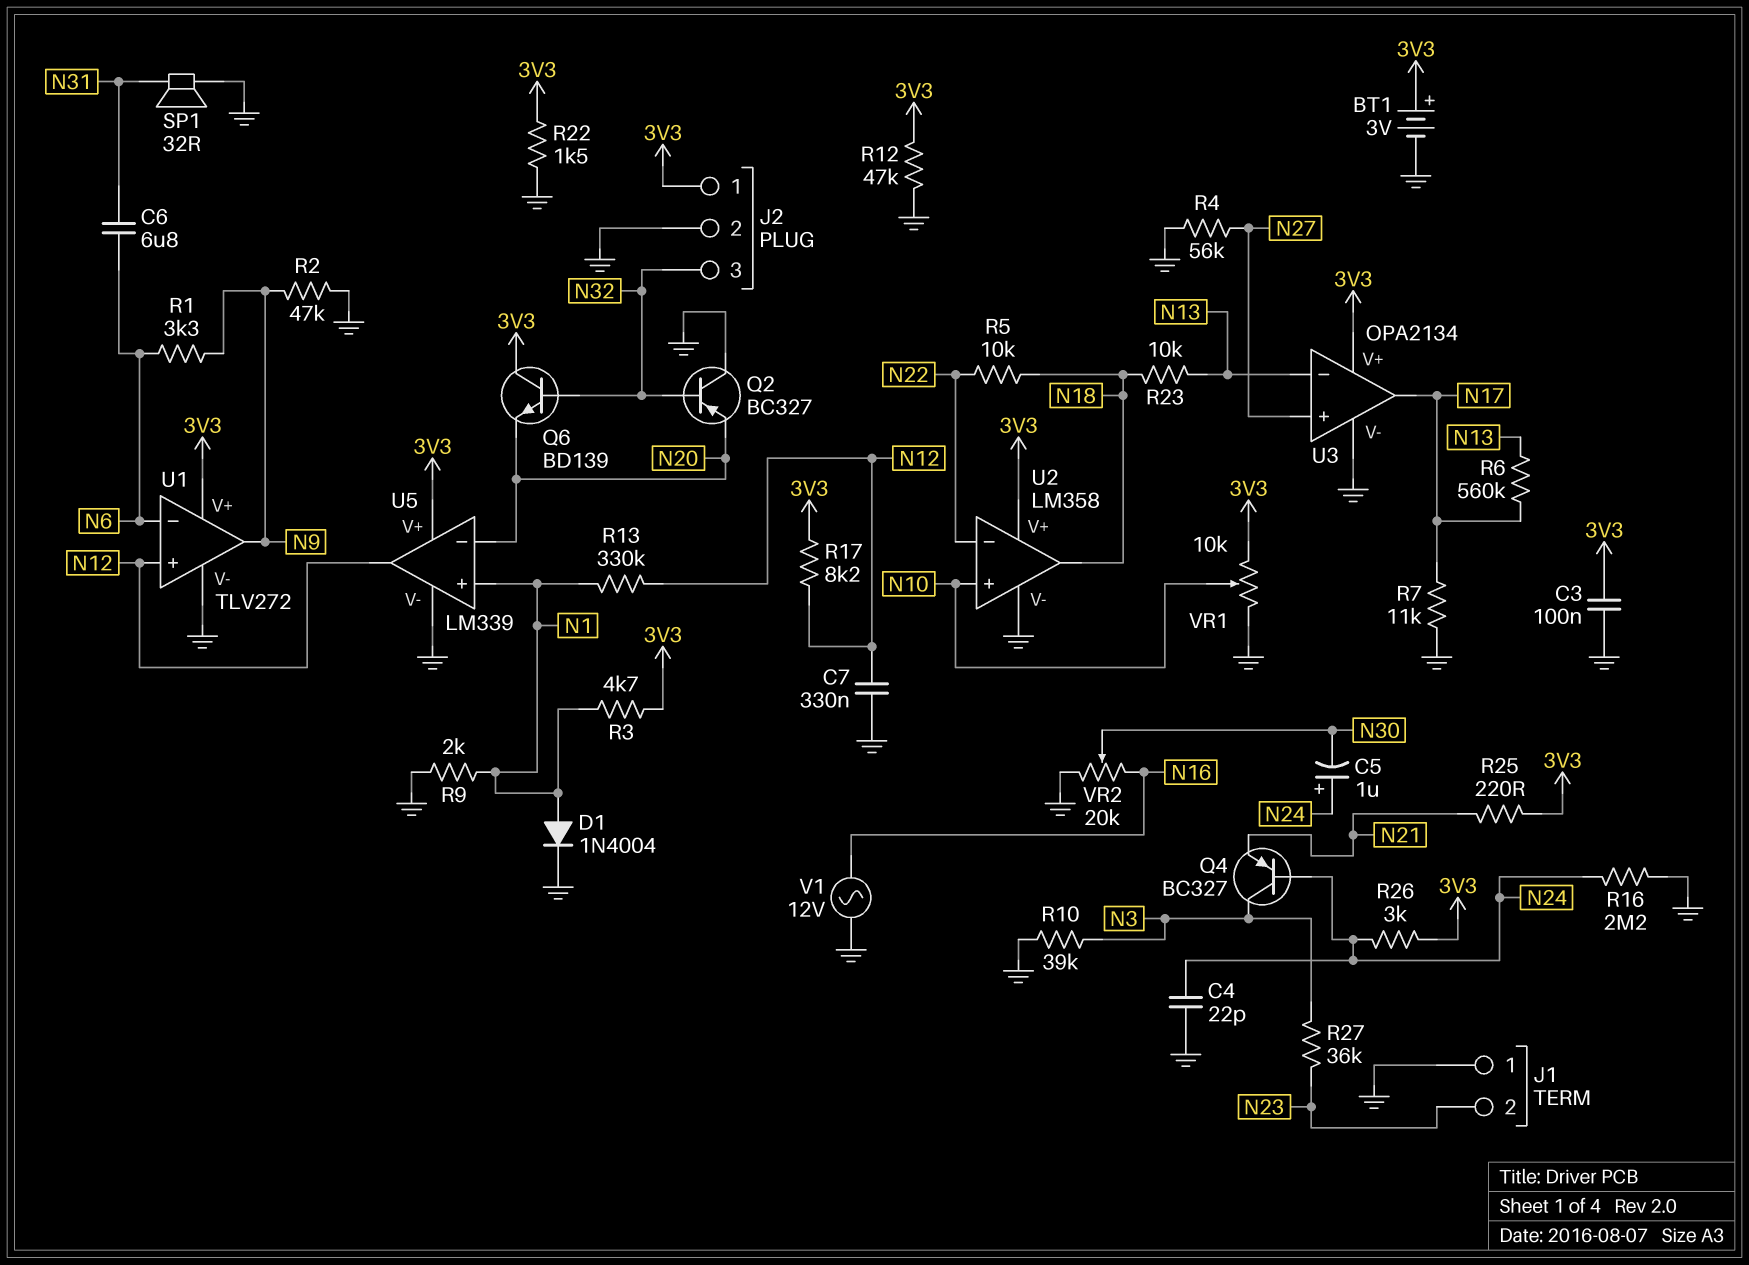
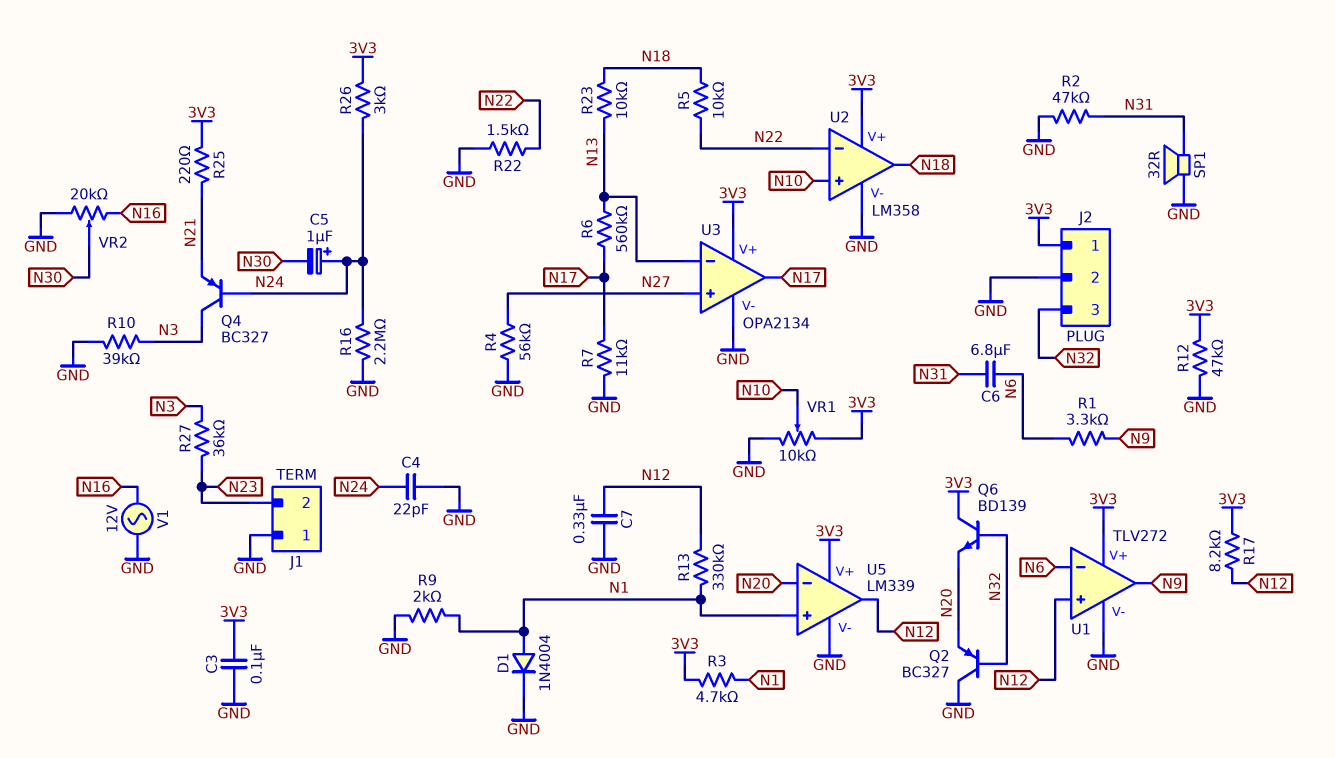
BT1: 3V (plus 3V3, minus GND) -> none
R2: 47k (GND, N9) -> 47k (GND, N31)
R22: 1.5k (3V3, GND) -> 1.5k (GND, N22)

